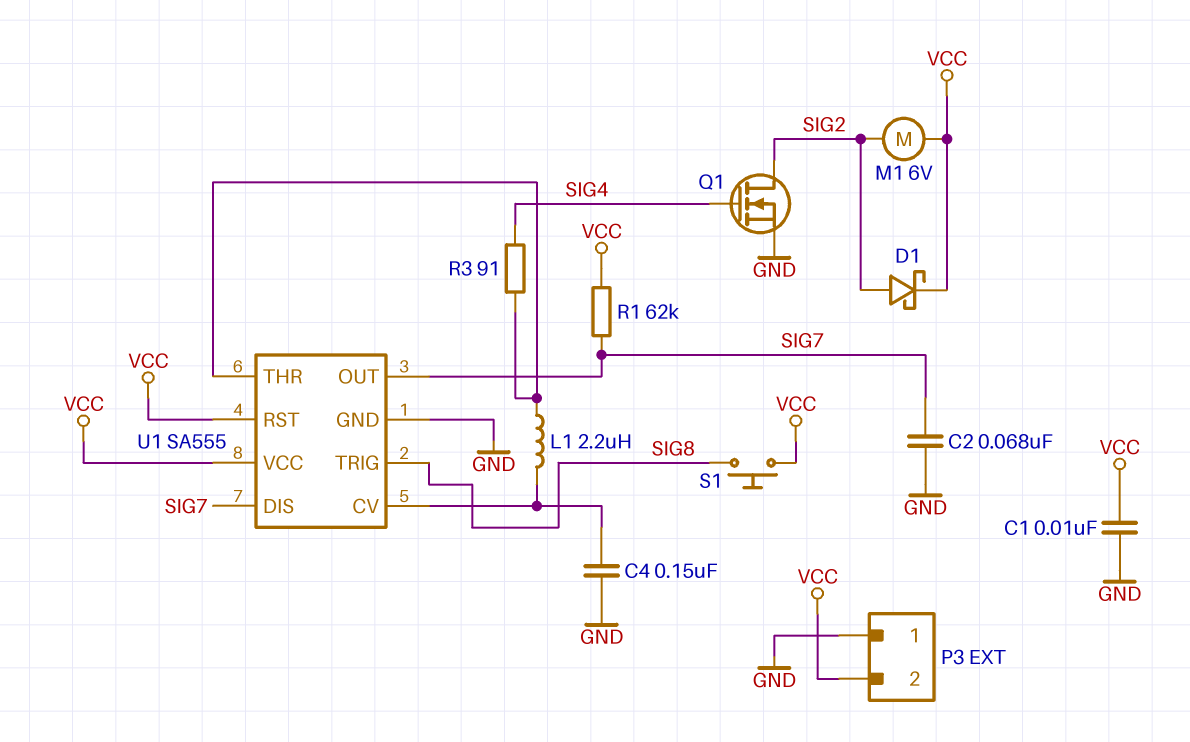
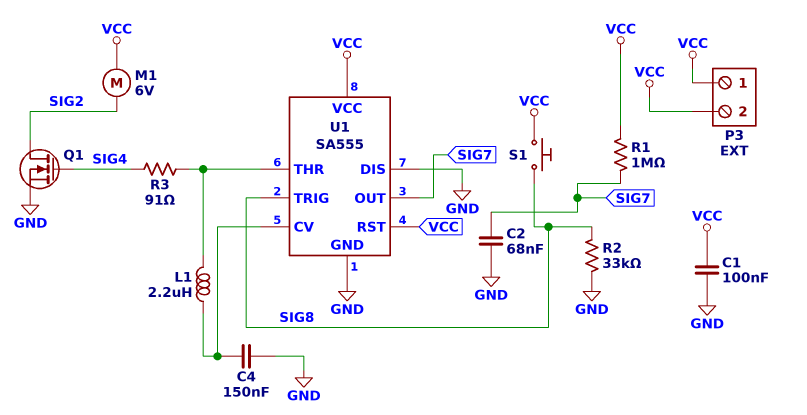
C1: 10nF (GND, VCC) -> 100nF (GND, VCC)
D1: schottky (A SIG2, K VCC) -> none
P3 pin 1: GND -> VCC
R1: 62k (SIG7, VCC) -> 1M (SIG7, VCC)
R2: none -> 33k (GND, SIG8)
U1 pin DIS: SIG7 -> GND

